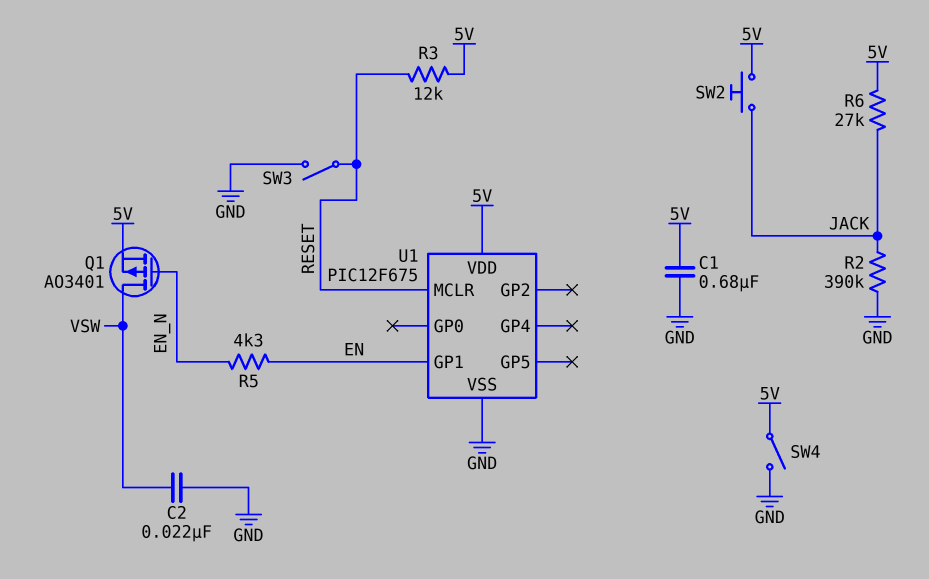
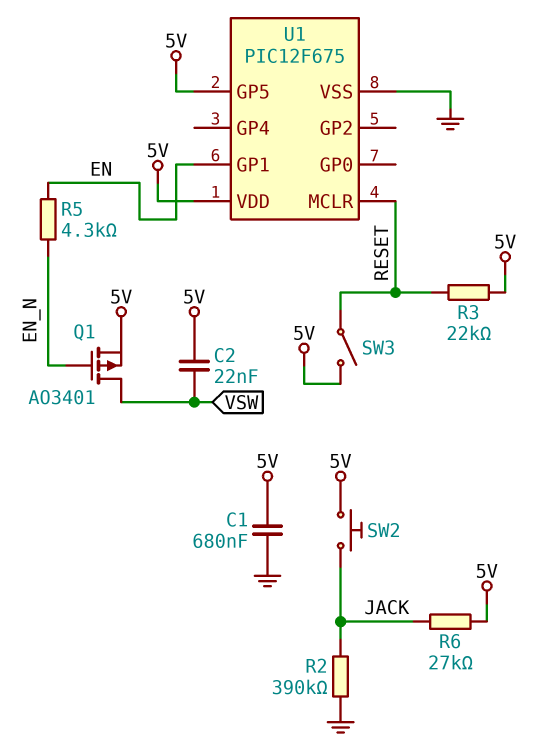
C2: 22nF (GND, VSW) -> 22nF (5V, VSW)
R3: 12k (5V, RESET) -> 22k (5V, RESET)
SW3: switch (GND, RESET) -> switch (5V, RESET)
SW4: switch (5V, GND) -> none
U1 pin GP5: none -> 5V

